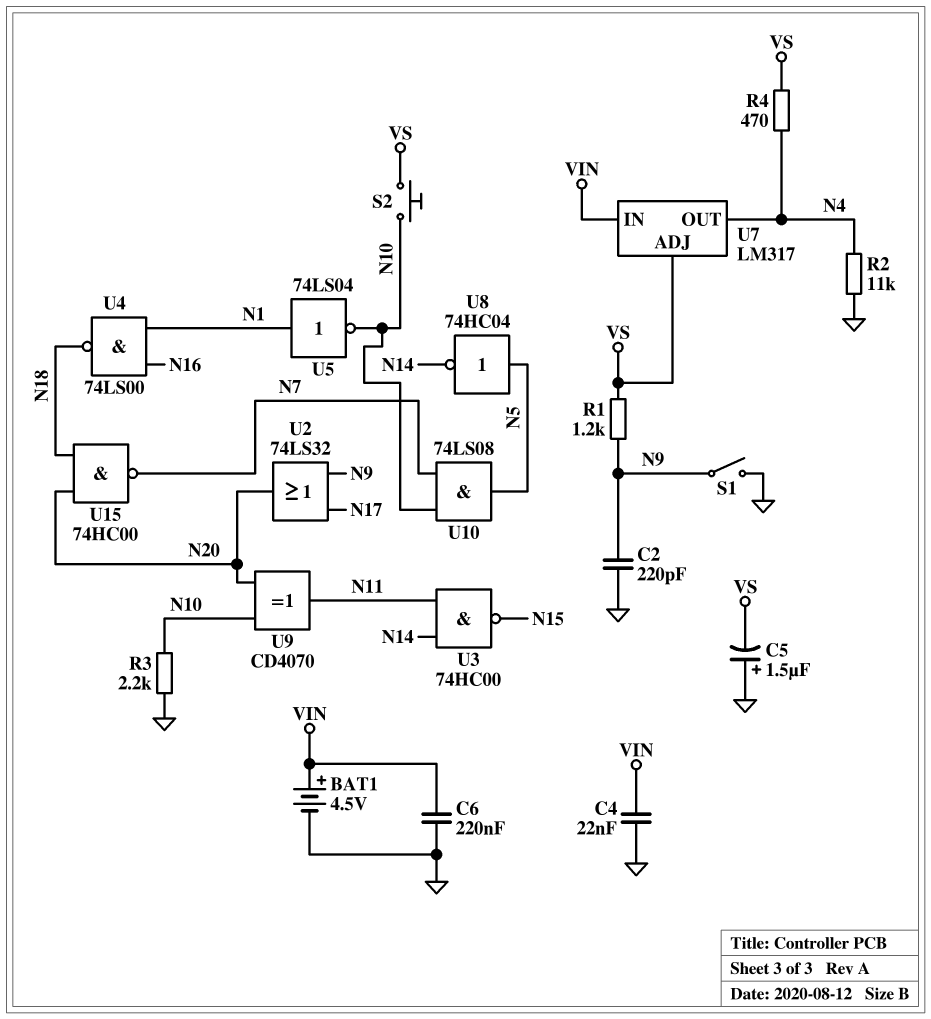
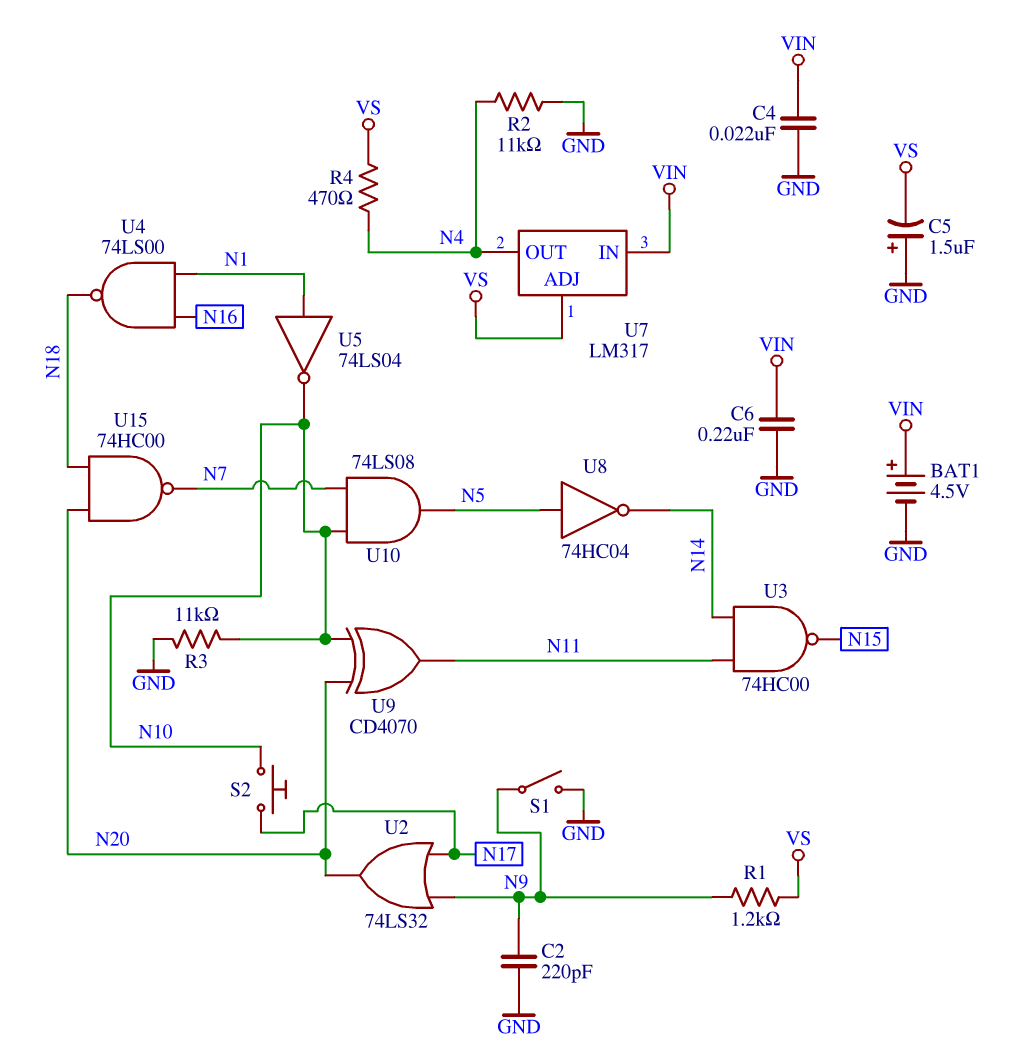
R3: 2.2k (GND, N10) -> 11k (GND, N10)
S2: button (N10, VS) -> button (N10, N17)

